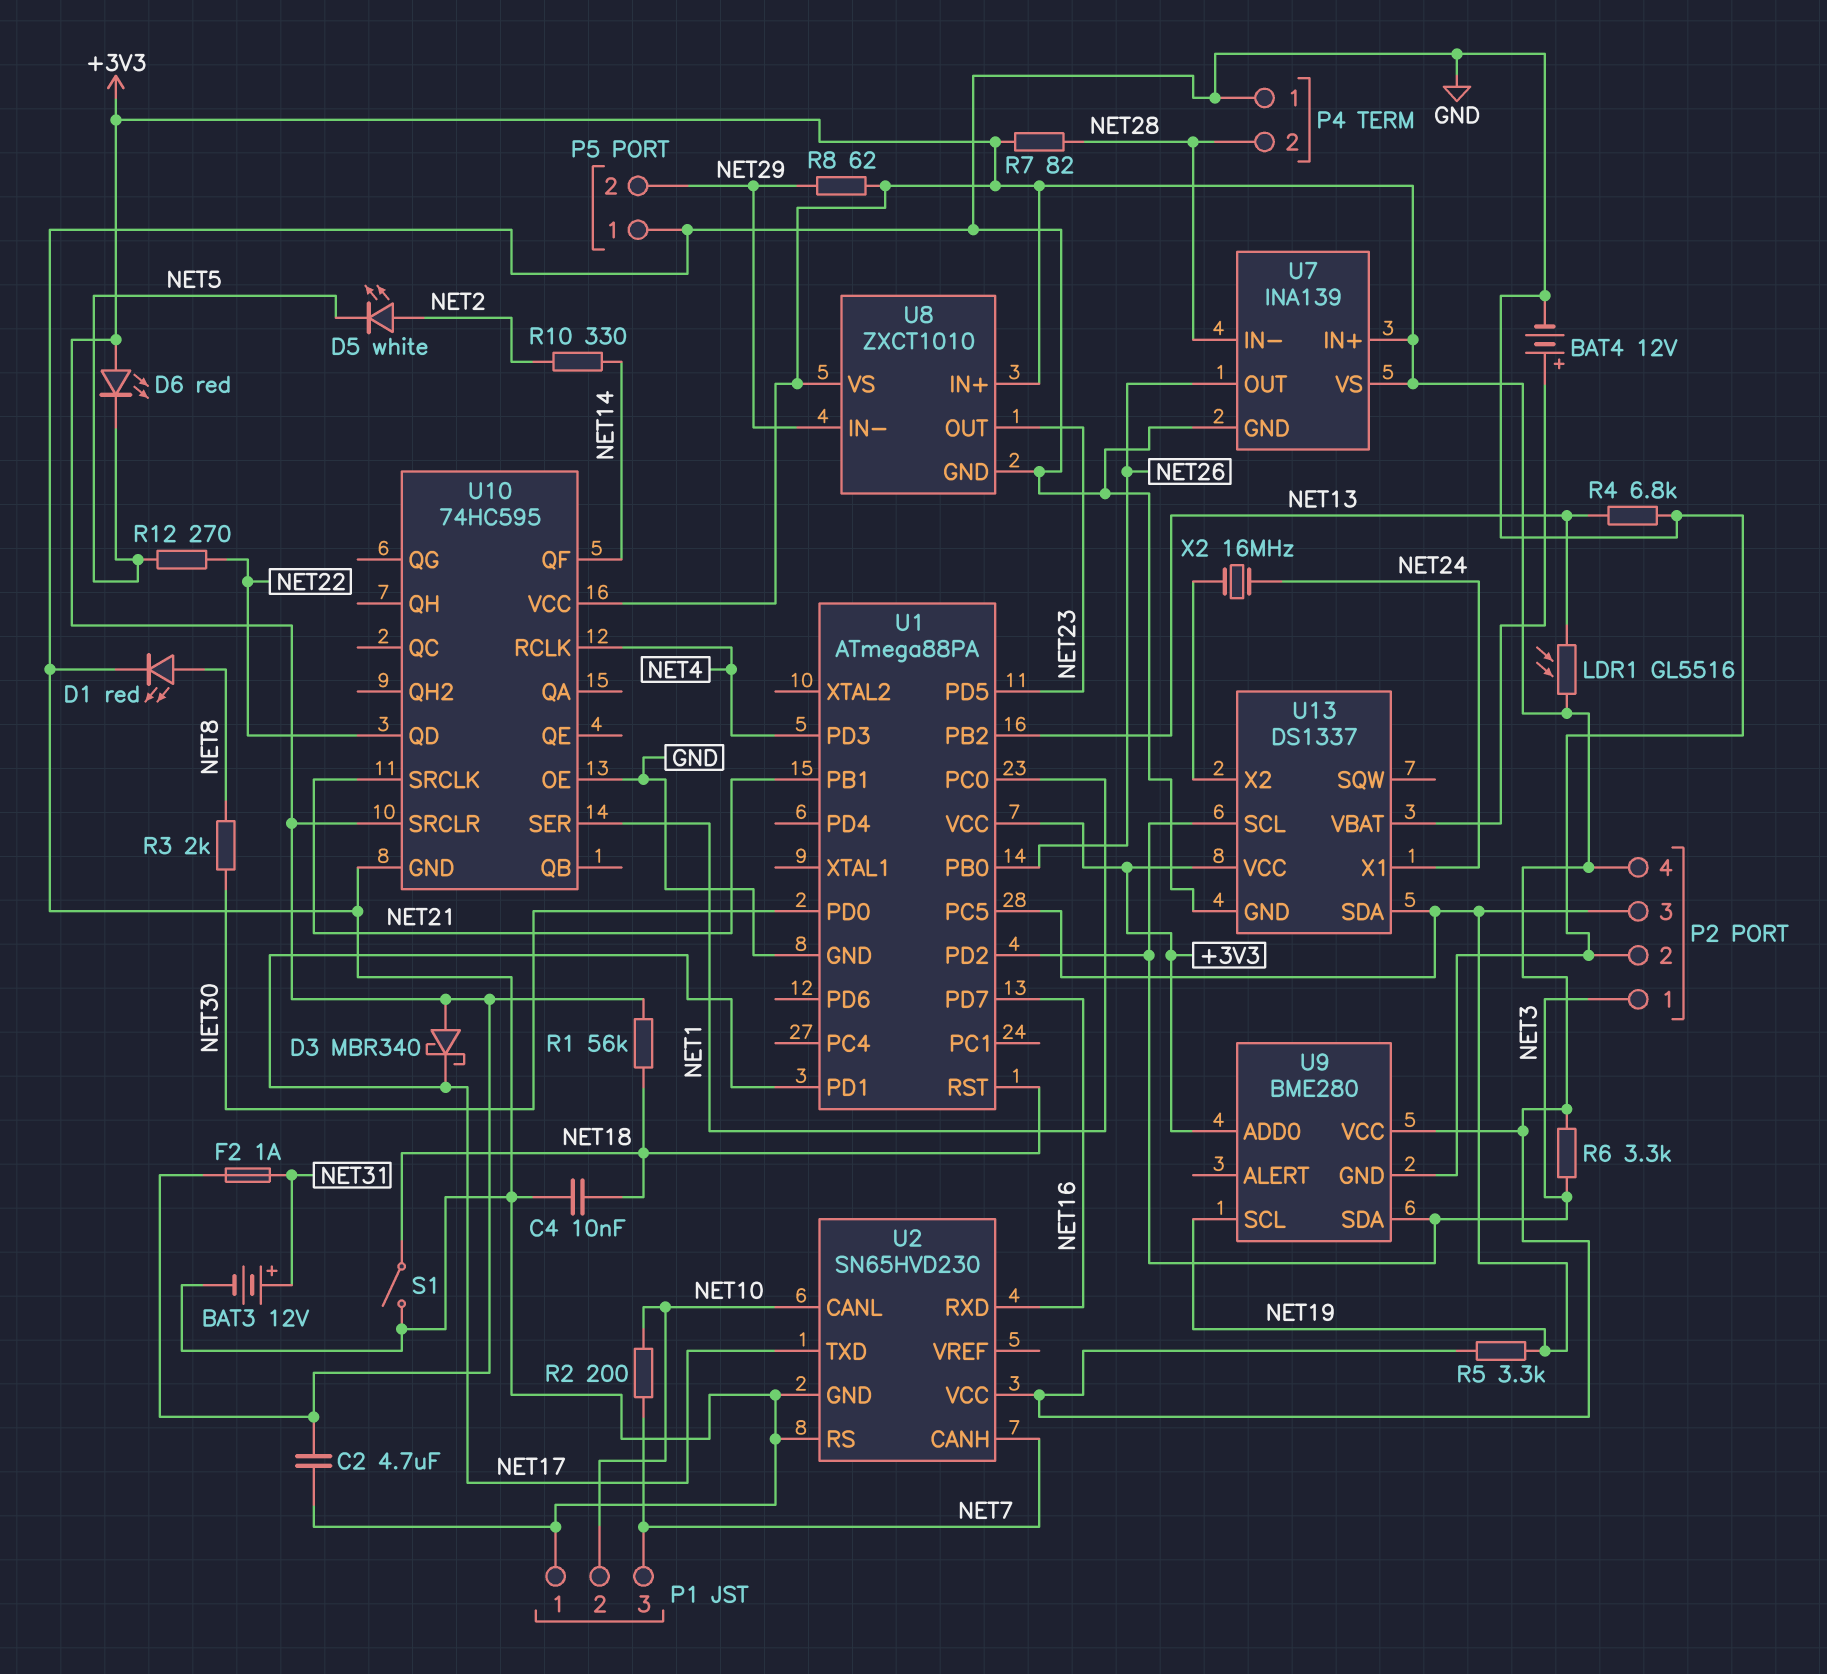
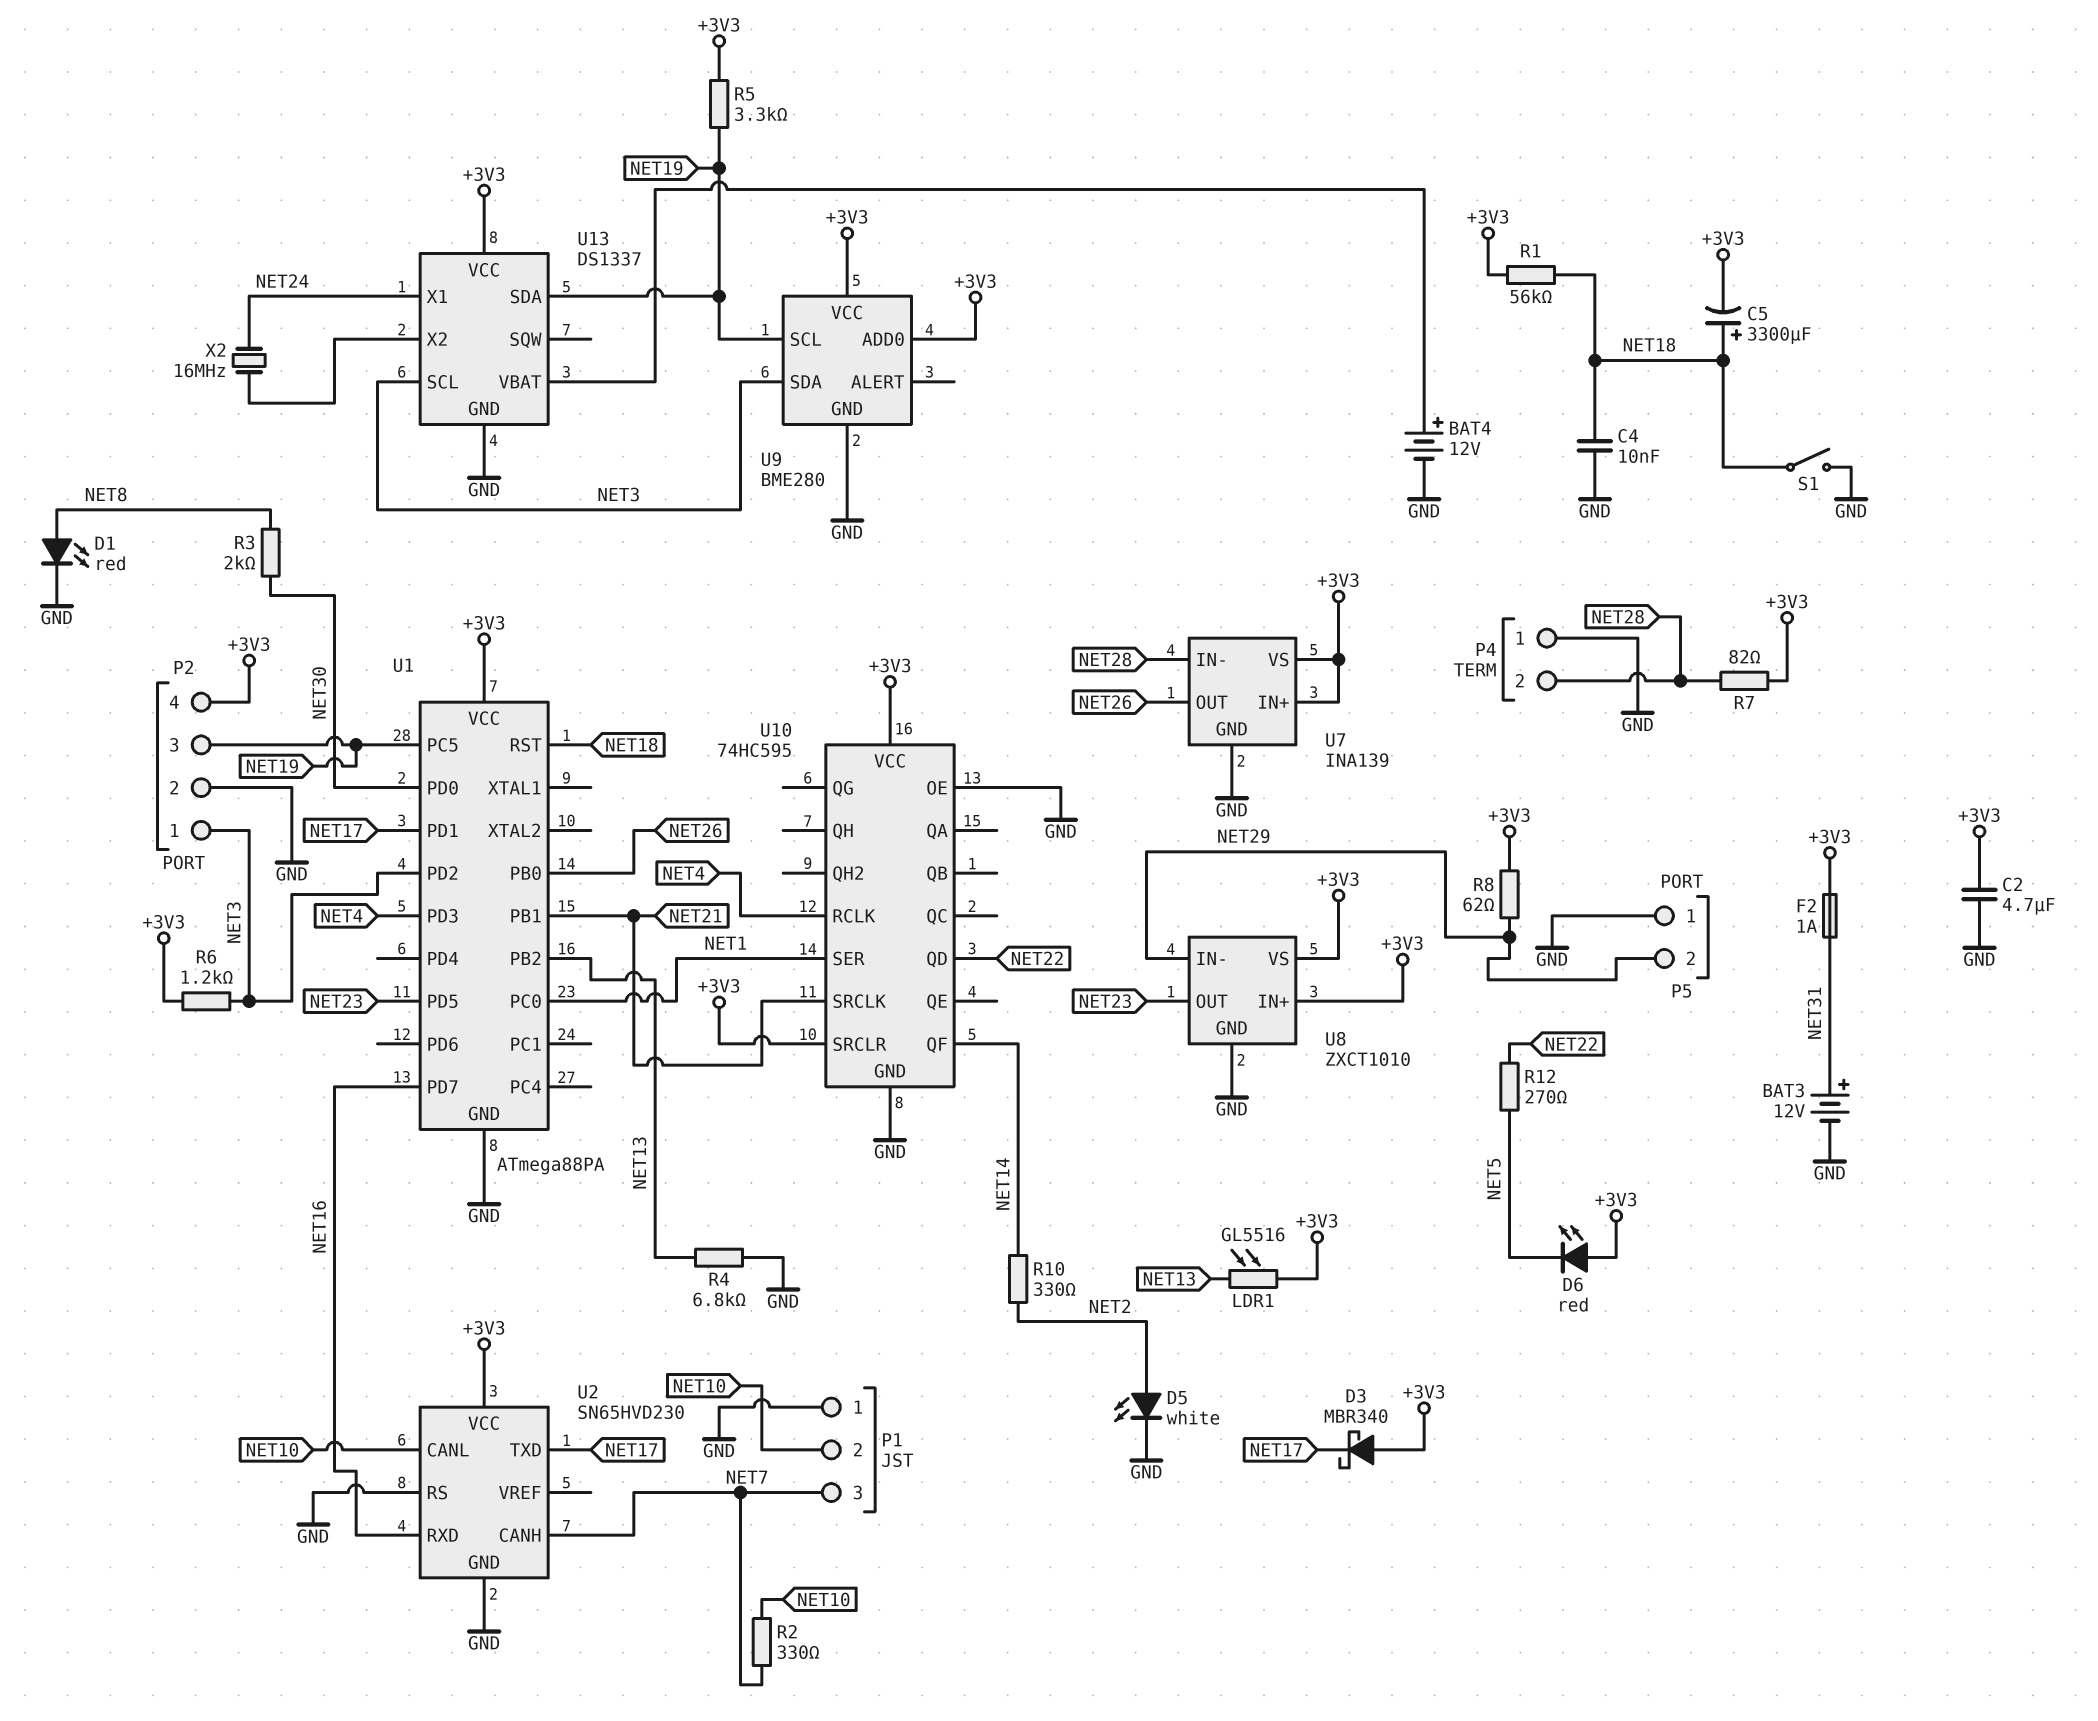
C5: none -> 3300uF (plus NET18, minus +3V3)
D5: LED white (A NET2, K NET5) -> LED white (A NET2, K GND)
R2: 200 (NET7, NET10) -> 330 (NET7, NET10)
R6: 3.3k (+3V3, NET3) -> 1.2k (+3V3, NET3)

